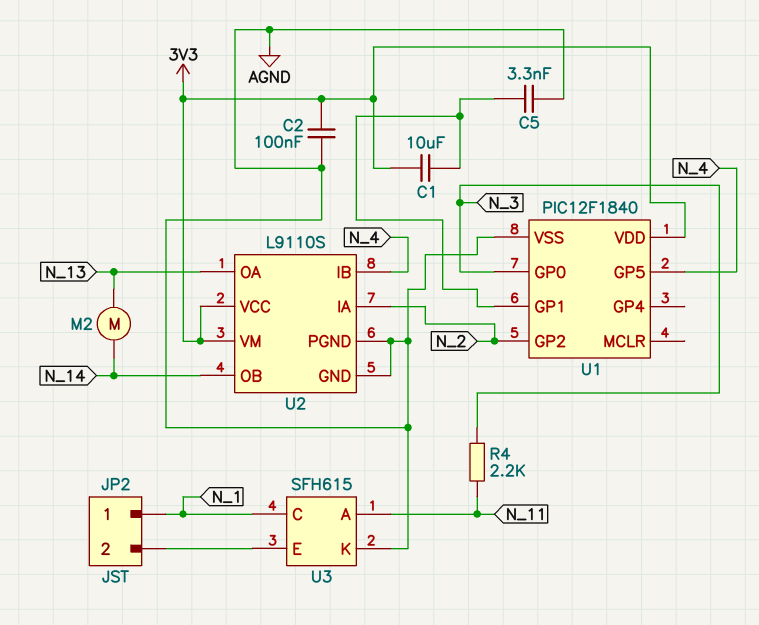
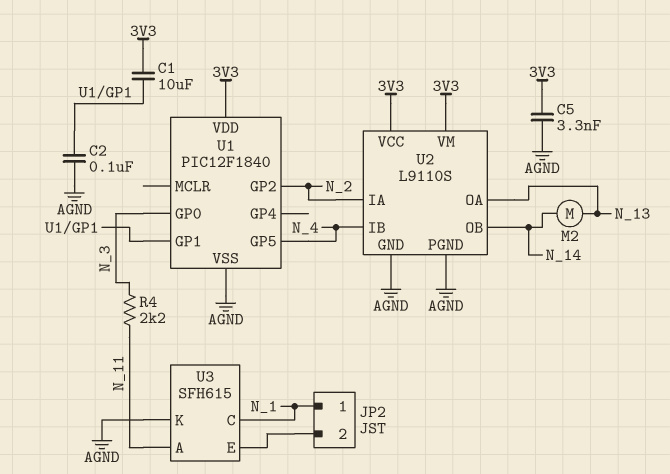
C2: 100nF (3V3, AGND) -> 100nF (AGND, U1/GP1)
C5: 3.3nF (AGND, U1/GP1) -> 3.3nF (3V3, AGND)

